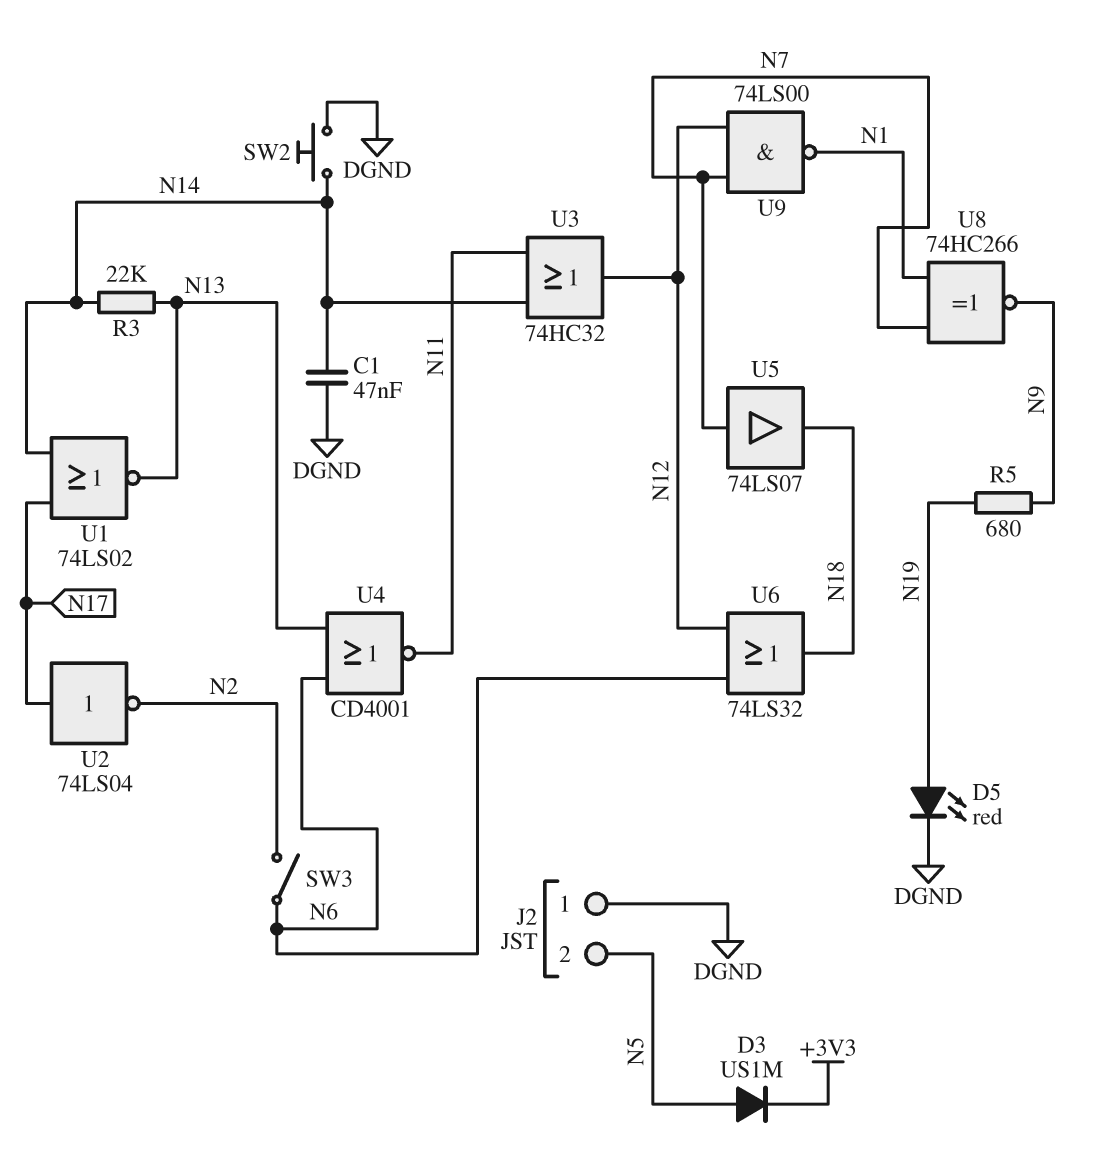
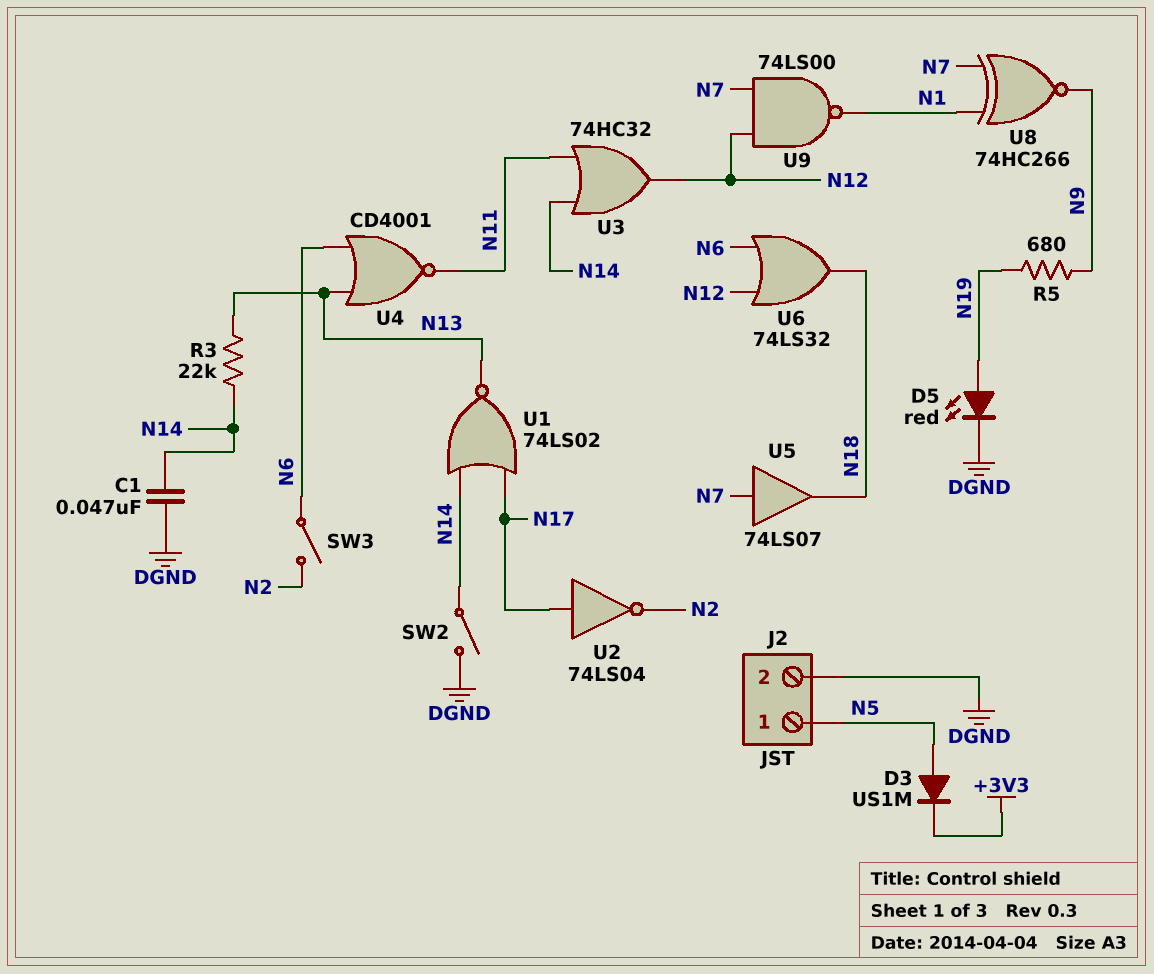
J2 pin 1: DGND -> N5
J2 pin 2: N5 -> DGND
SW2: button (DGND, N14) -> switch (DGND, N14)

